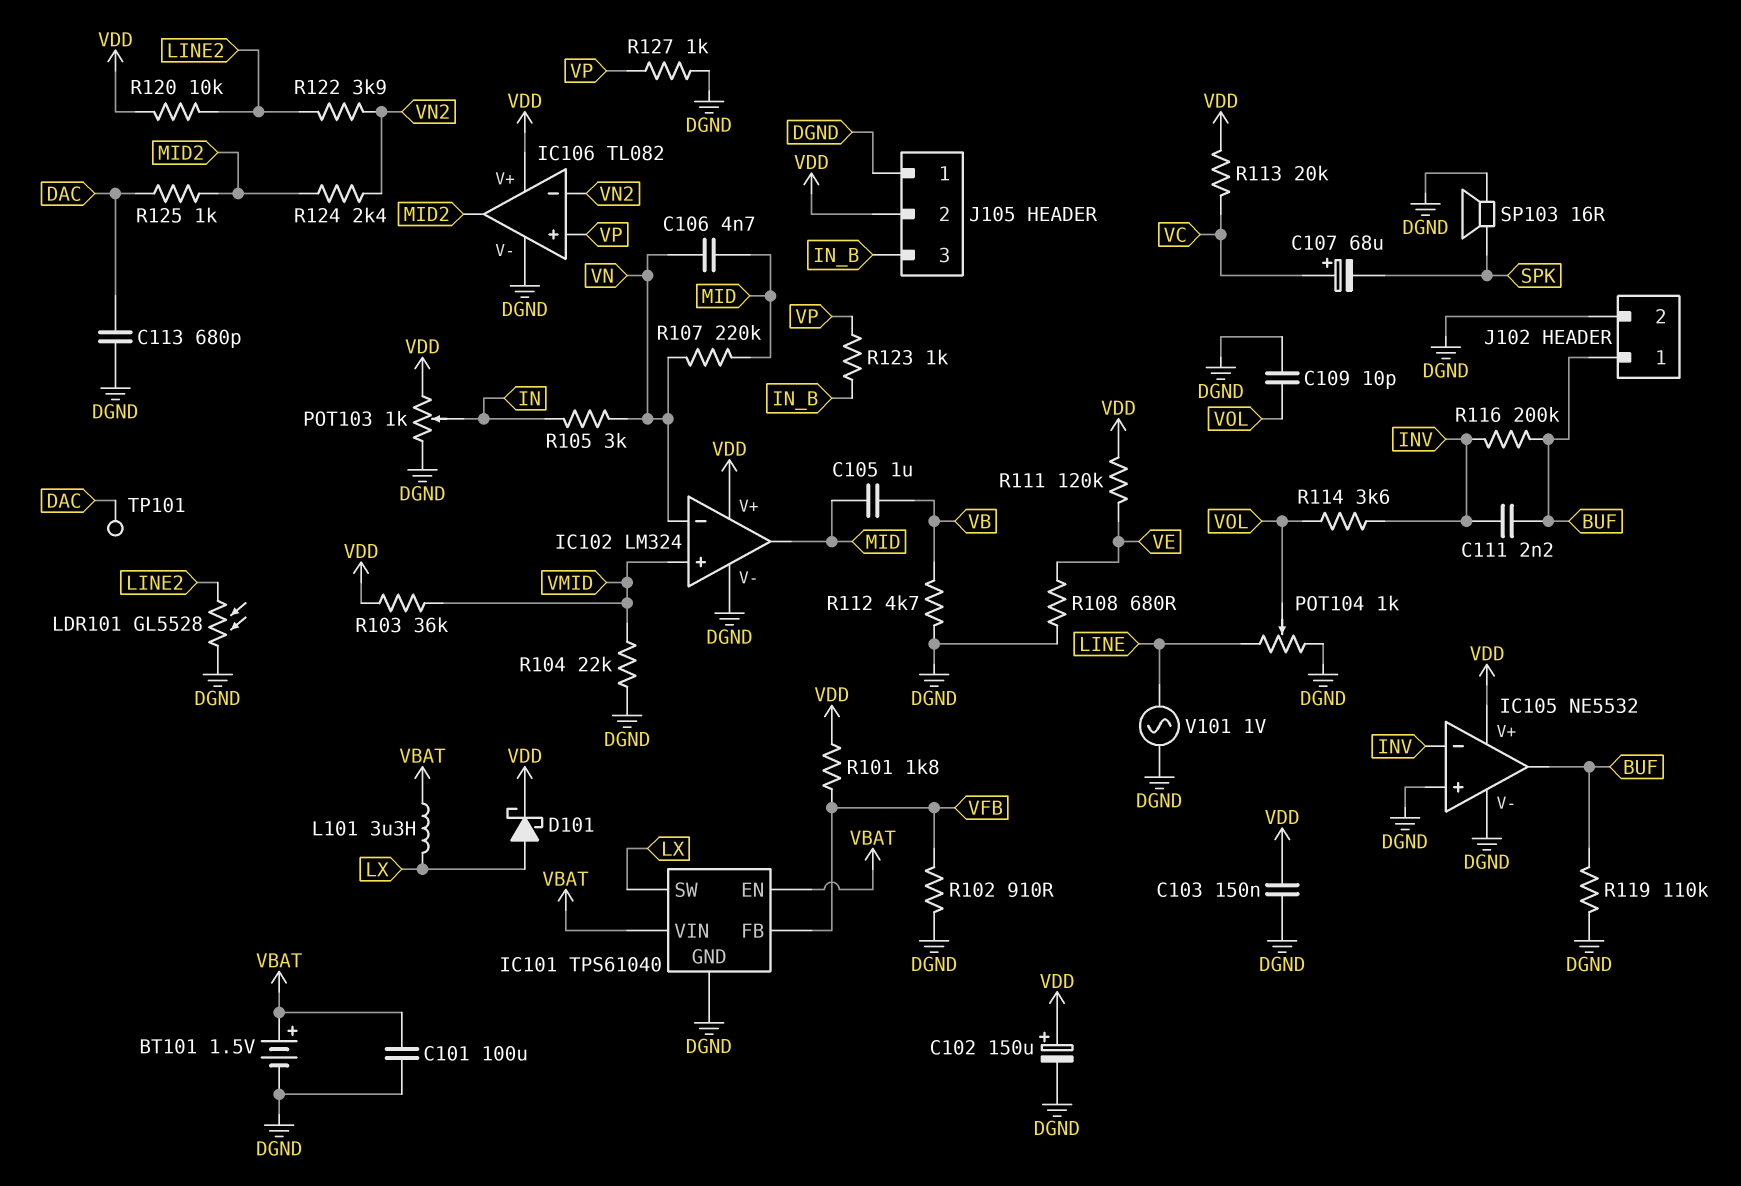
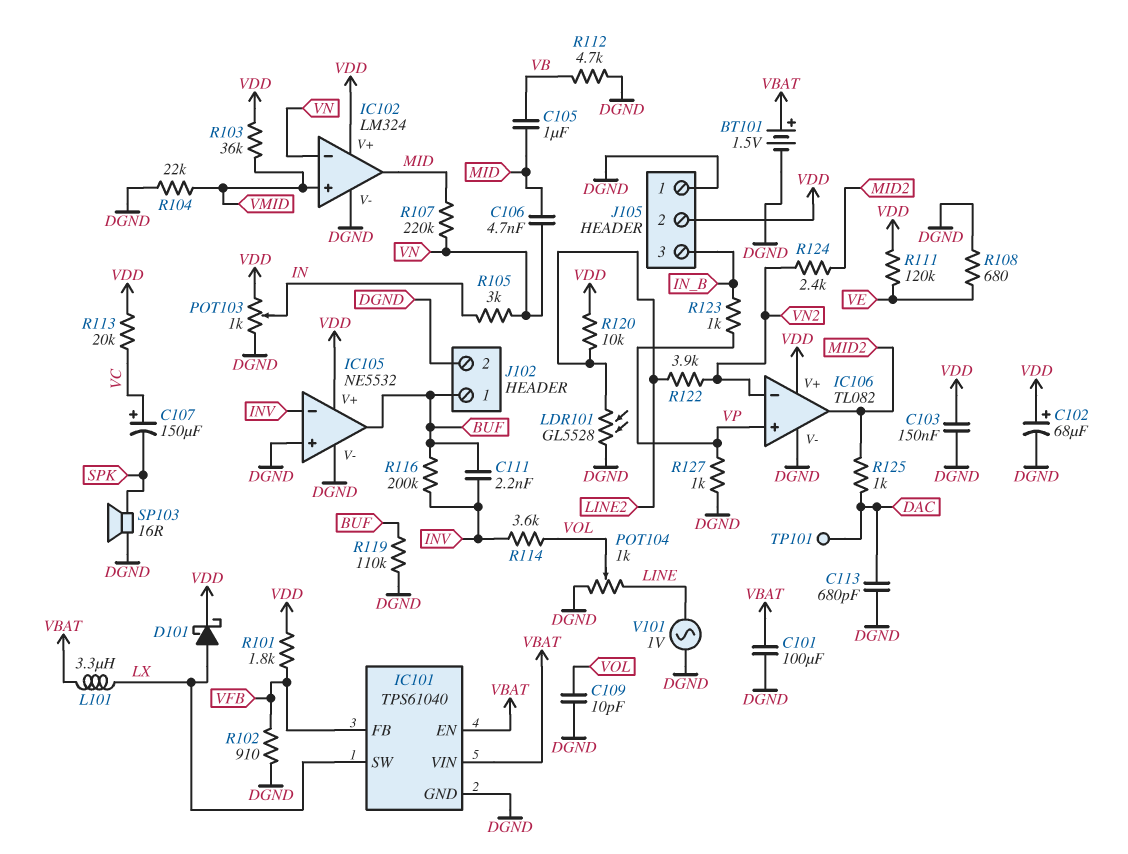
C102: 150uF (plus VDD, minus DGND) -> 68uF (plus VDD, minus DGND)
C107: 68uF (plus VC, minus SPK) -> 150uF (plus VC, minus SPK)

